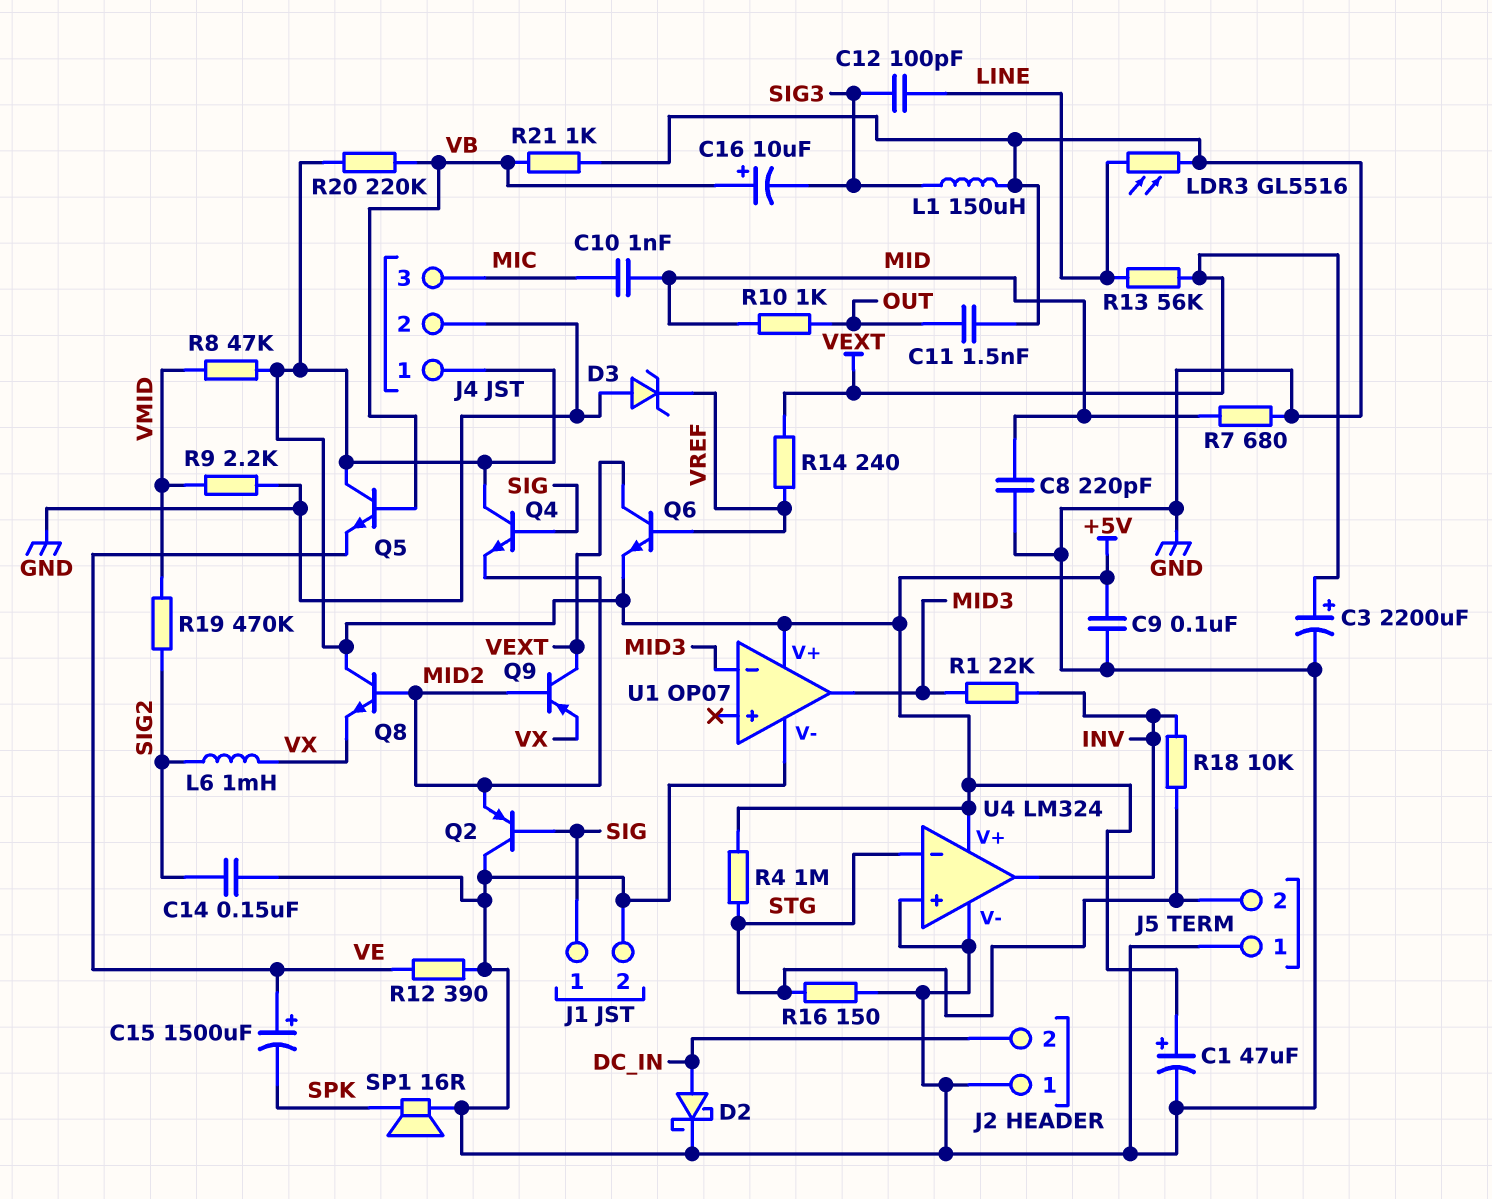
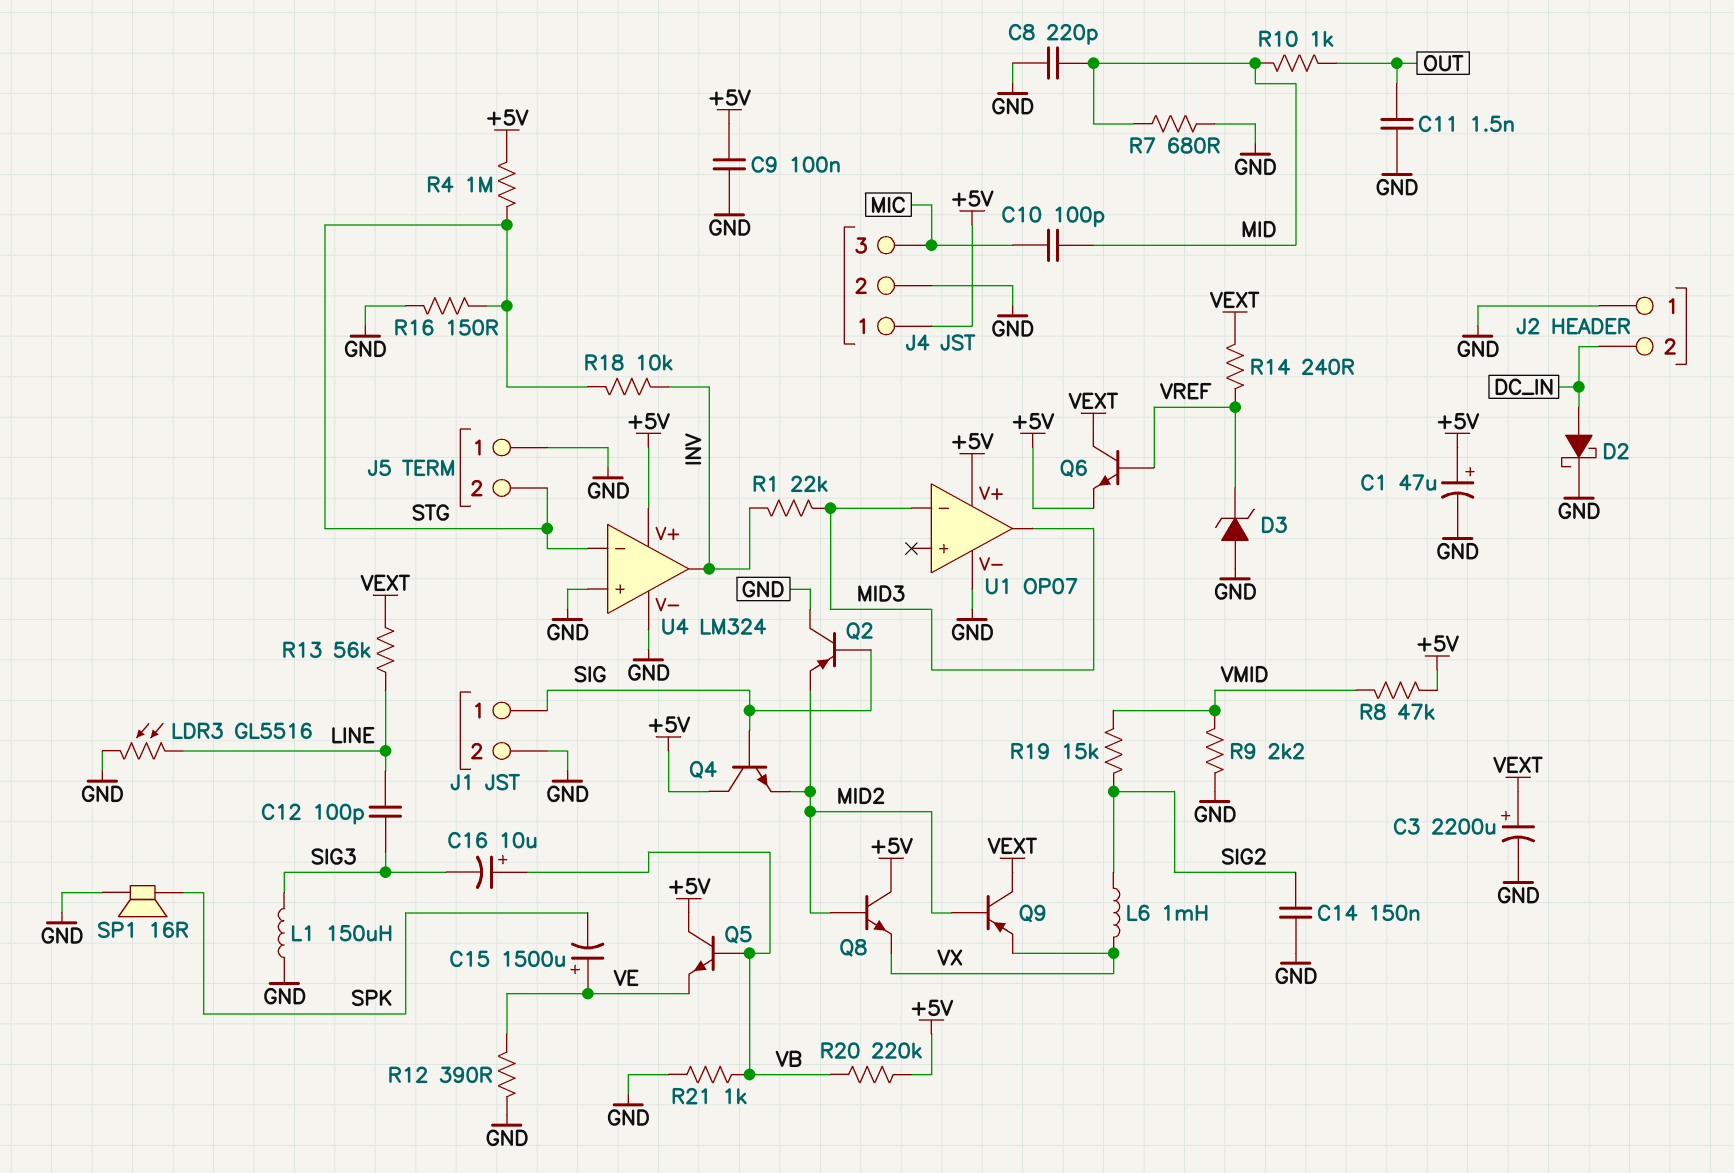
C10: 1nF (MIC, MID) -> 100pF (MIC, MID)
R19: 470k (SIG2, VMID) -> 15k (SIG2, VMID)

